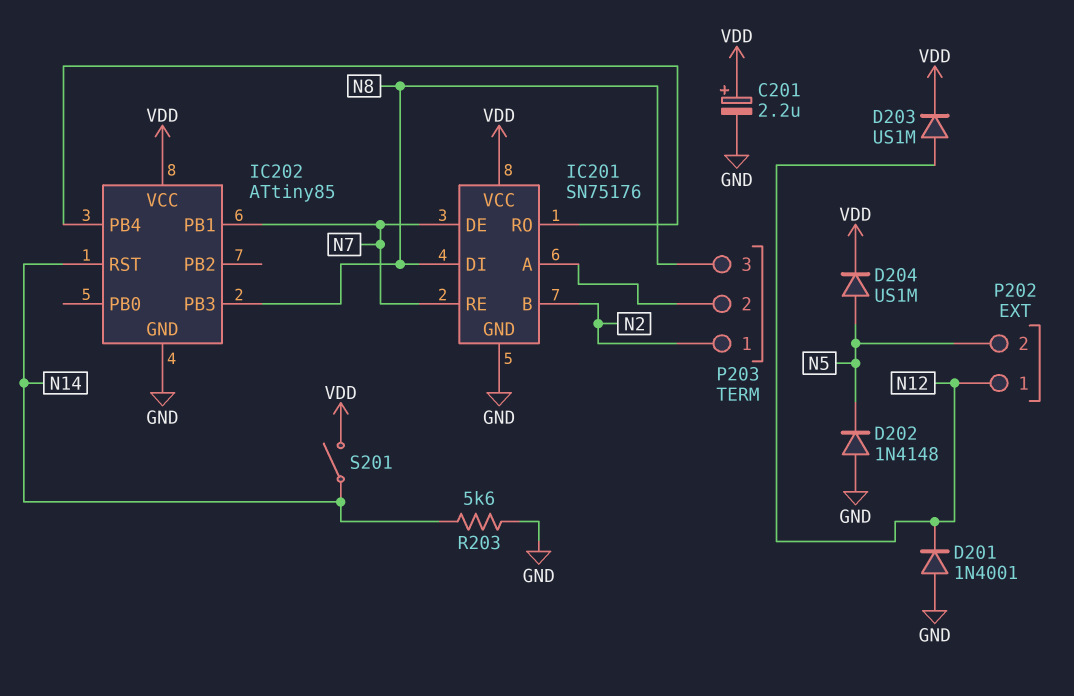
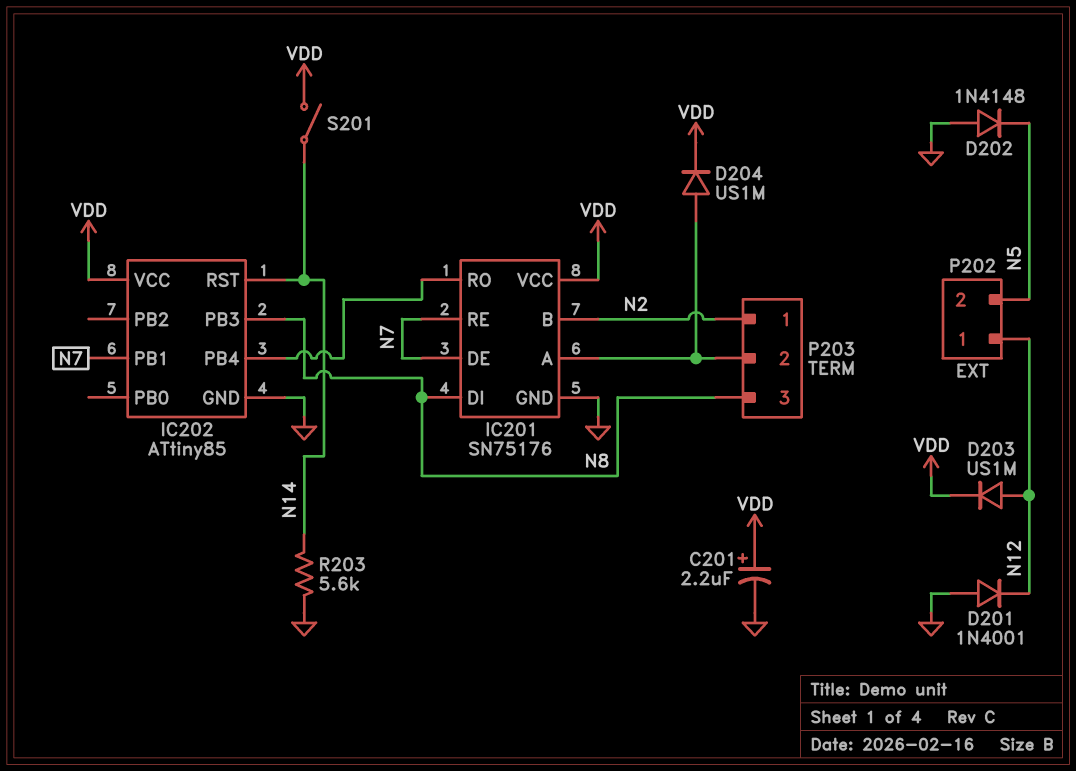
D204: diode US1M (A N5, K VDD) -> diode US1M (A IC201/A, K VDD)

